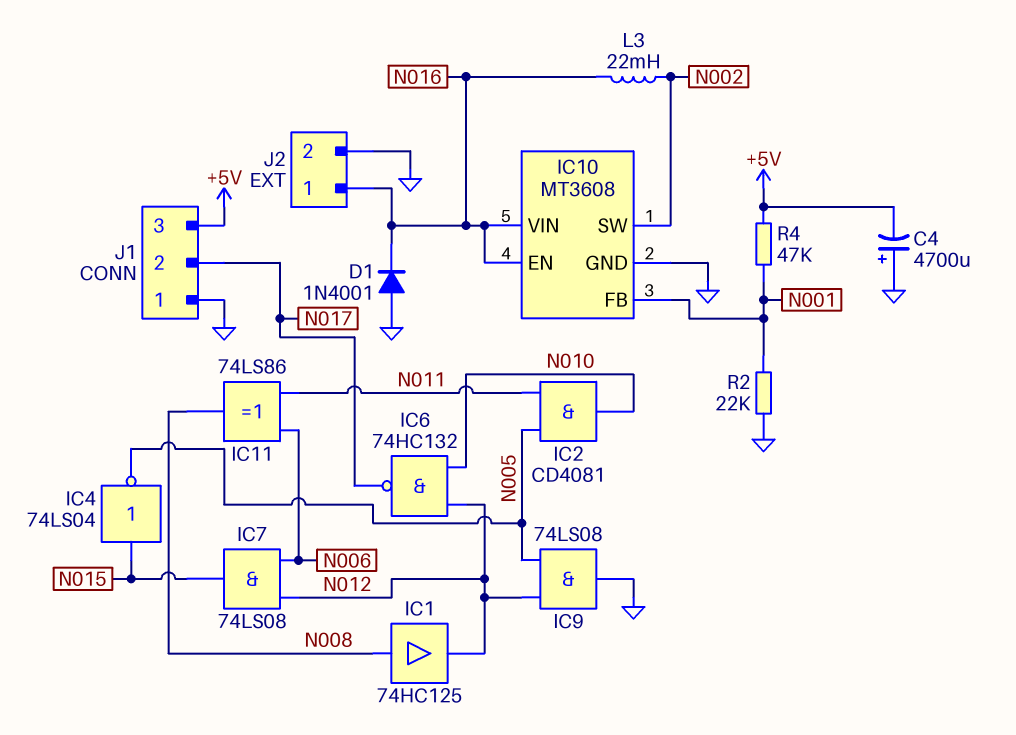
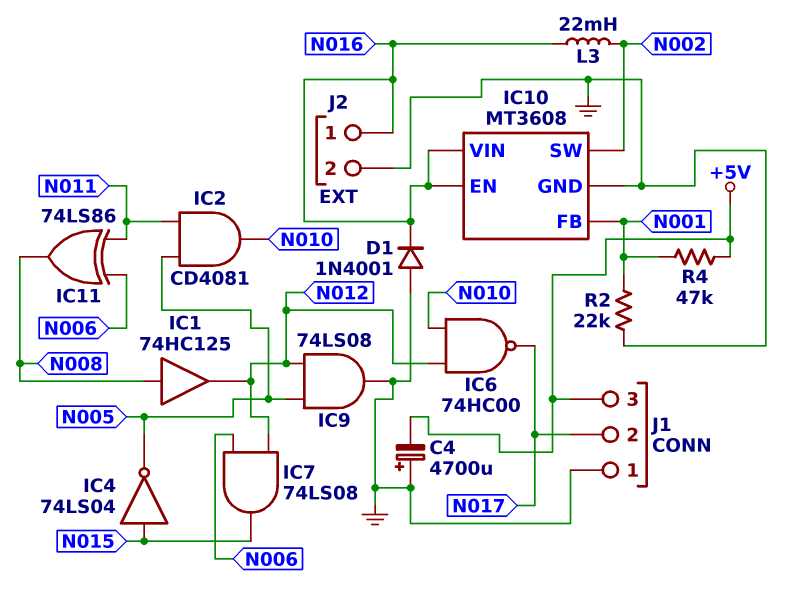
IC6: NAND 74HC132 (in N010, in N012, out N017) -> NAND 74HC00 (in N010, in N012, out N017)

